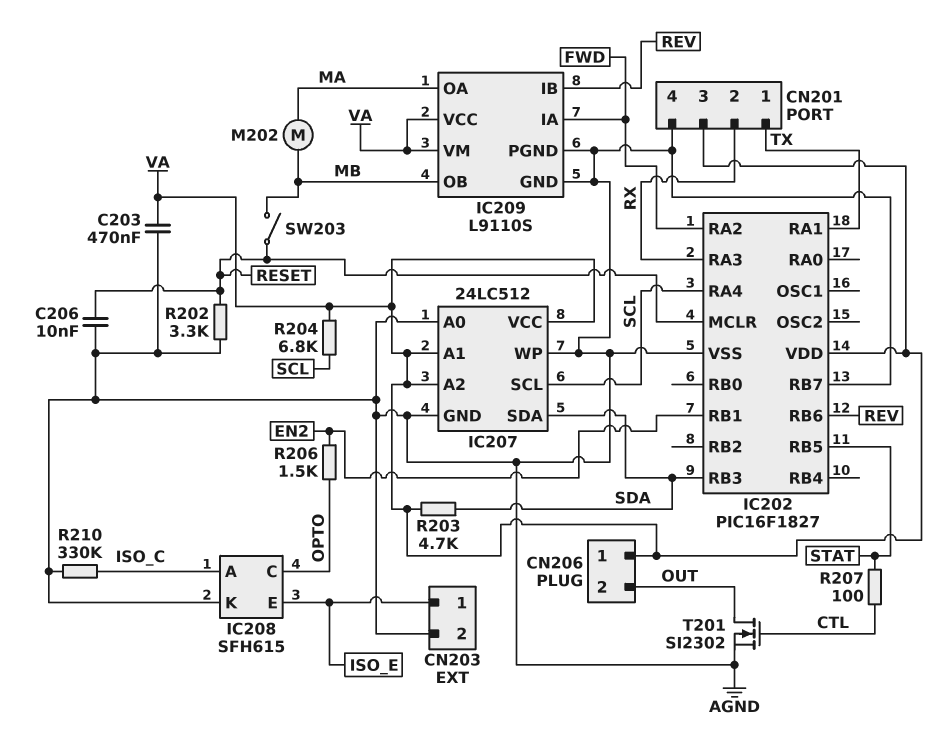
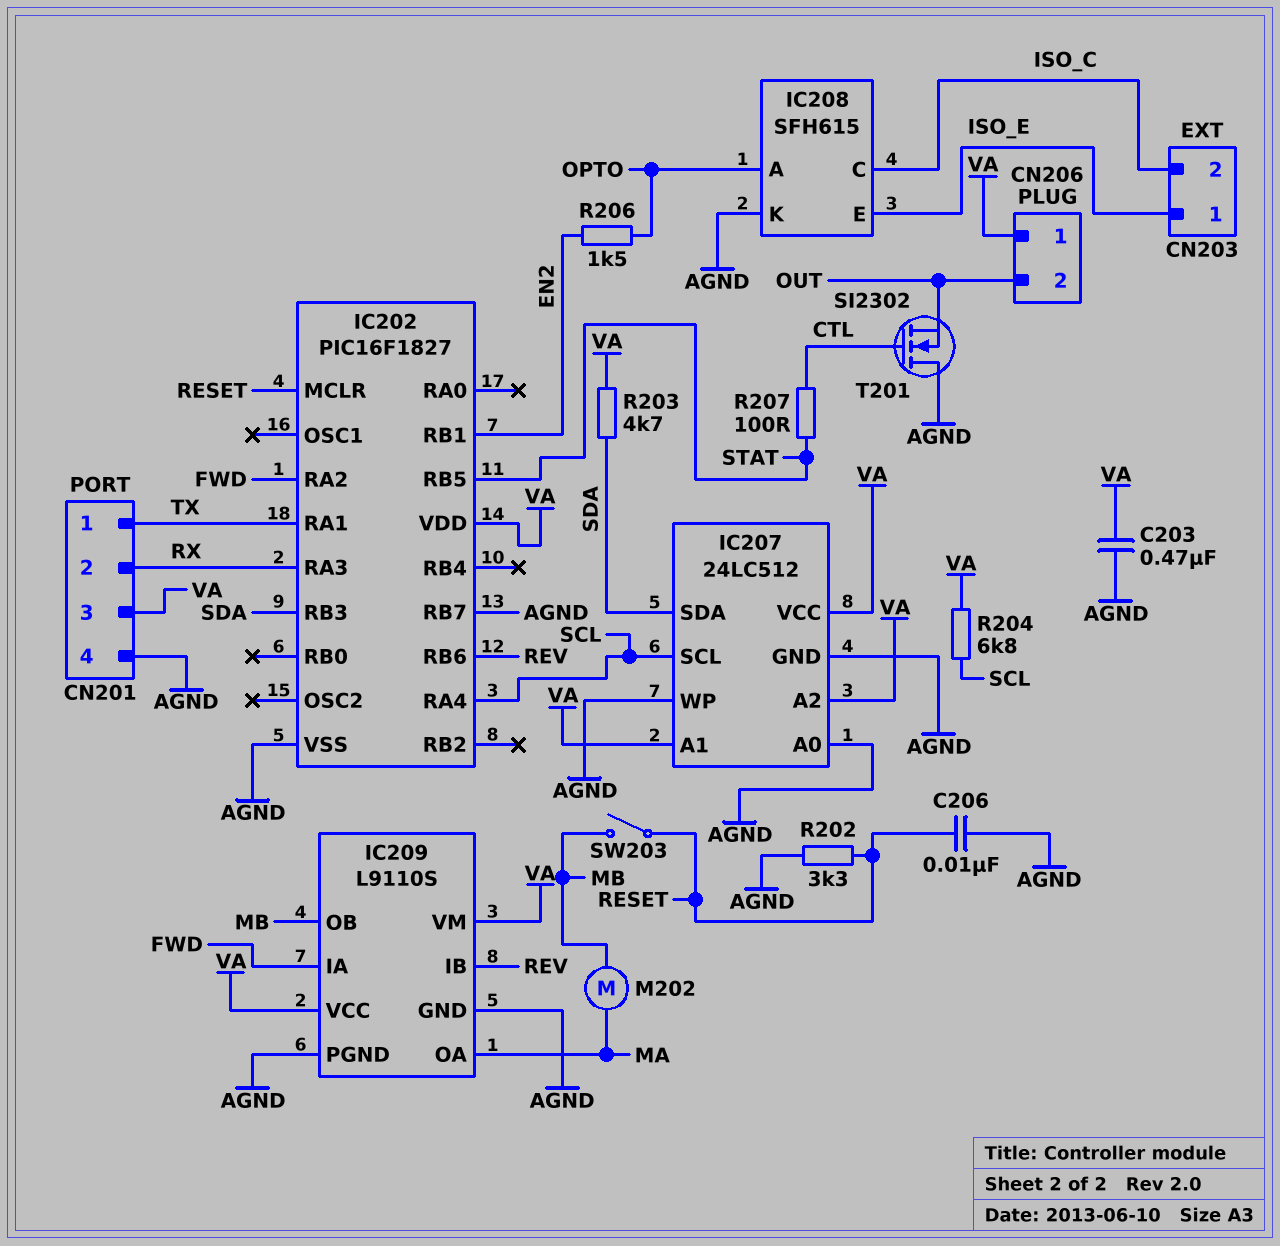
CN203 pin 2: AGND -> ISO_C
IC208 pin A: ISO_C -> OPTO
IC208 pin C: OPTO -> ISO_C
R210: 330k (AGND, ISO_C) -> none
T201: NMOS SI2302 (G CTL, D OUT, S AGND) -> NMOS SI2302 (G CTL, D AGND, S OUT)

